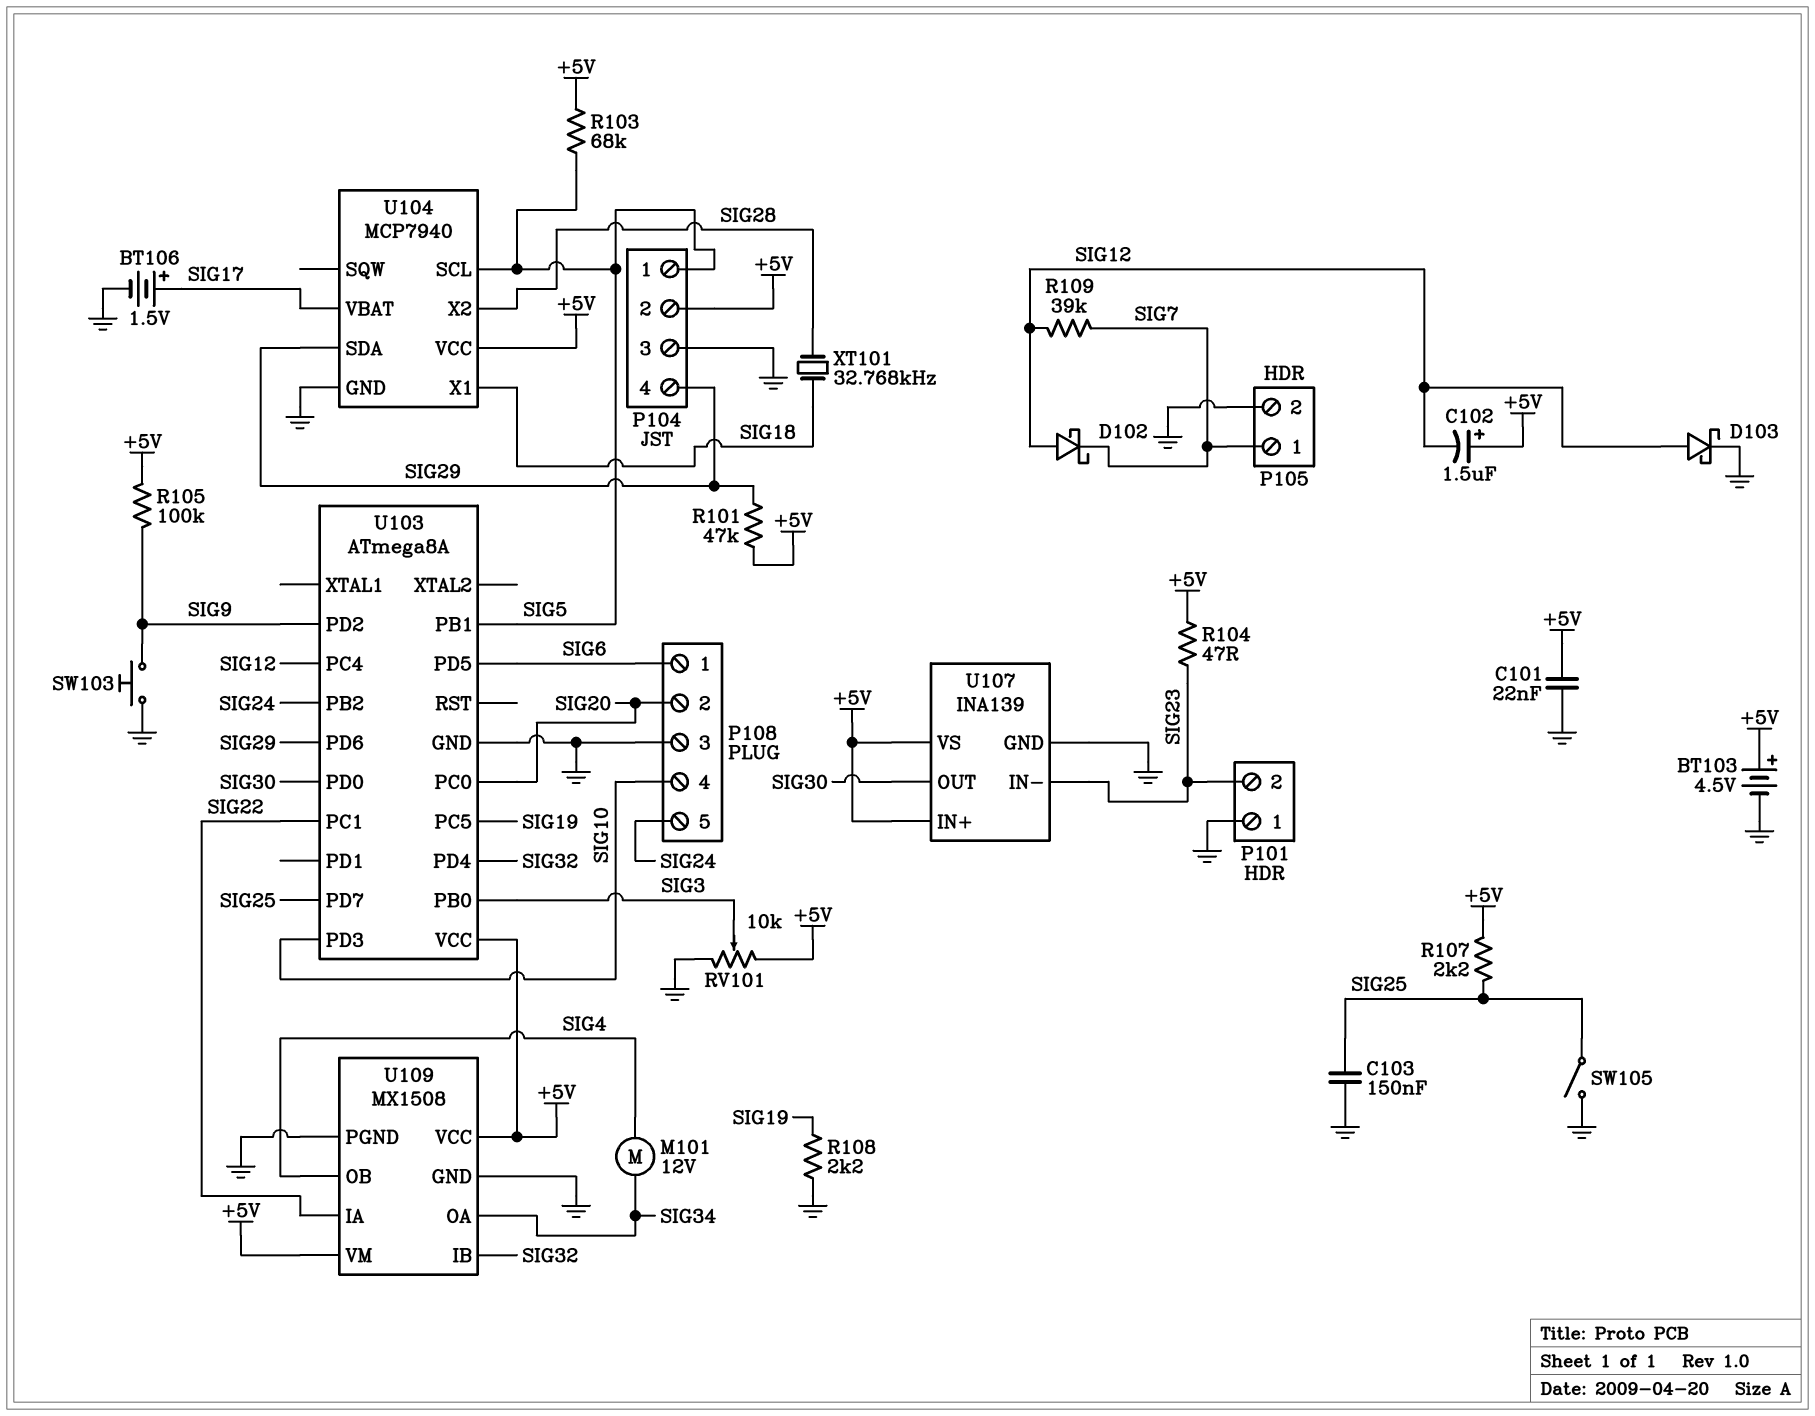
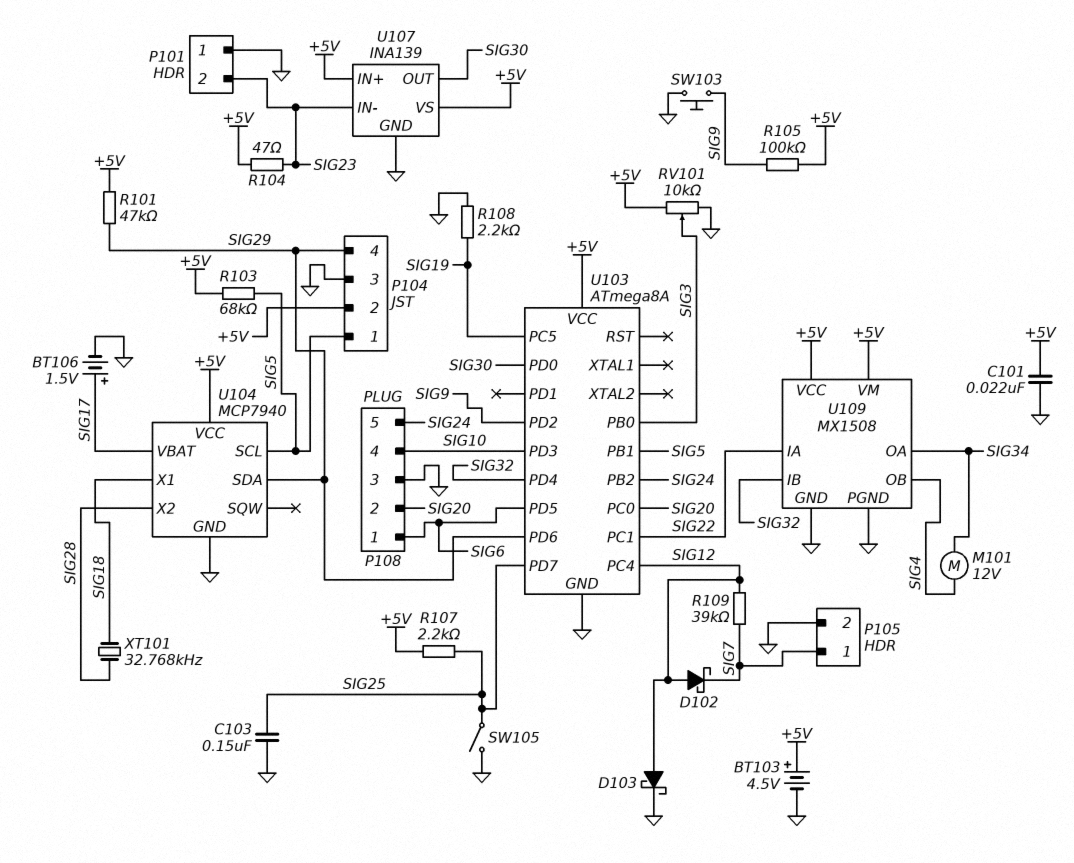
C102: 1.5uF (plus +5V, minus SIG12) -> none

